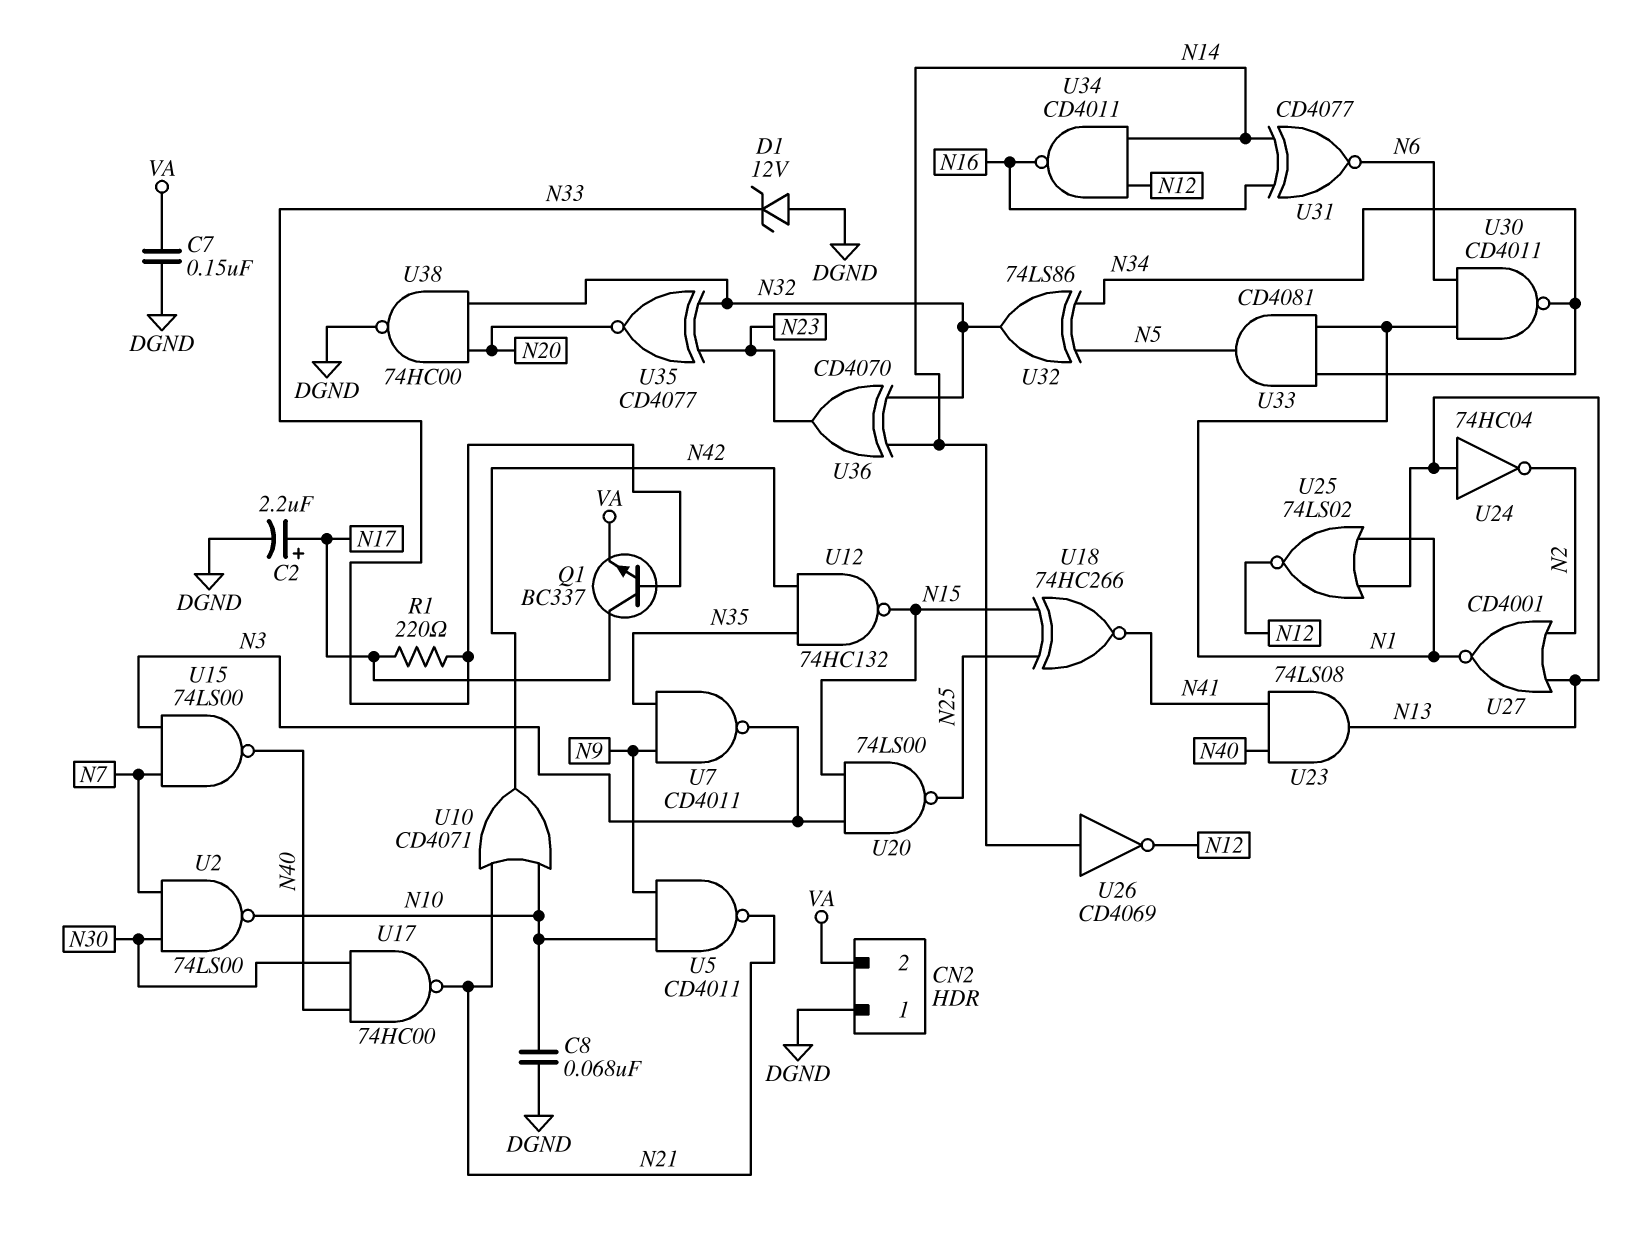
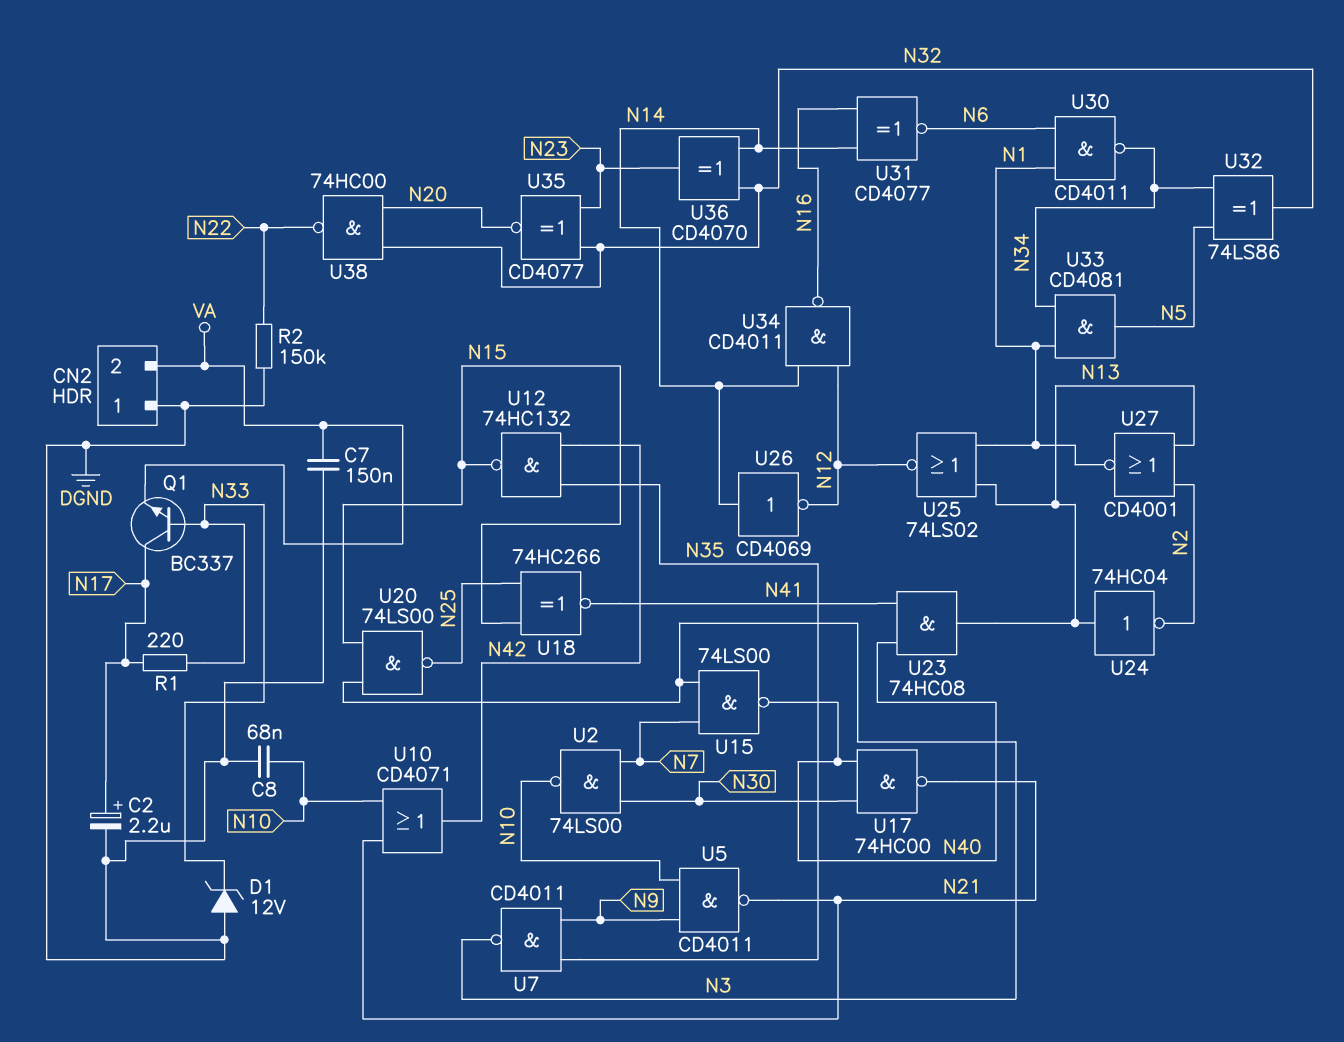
R2: none -> 150k (DGND, N22)
U23: AND 74LS08 (in N40, in N41, out N13) -> AND 74HC08 (in N40, in N41, out N13)
U38: NAND 74HC00 (in N20, in N32, out DGND) -> NAND 74HC00 (in N20, in N32, out N22)

